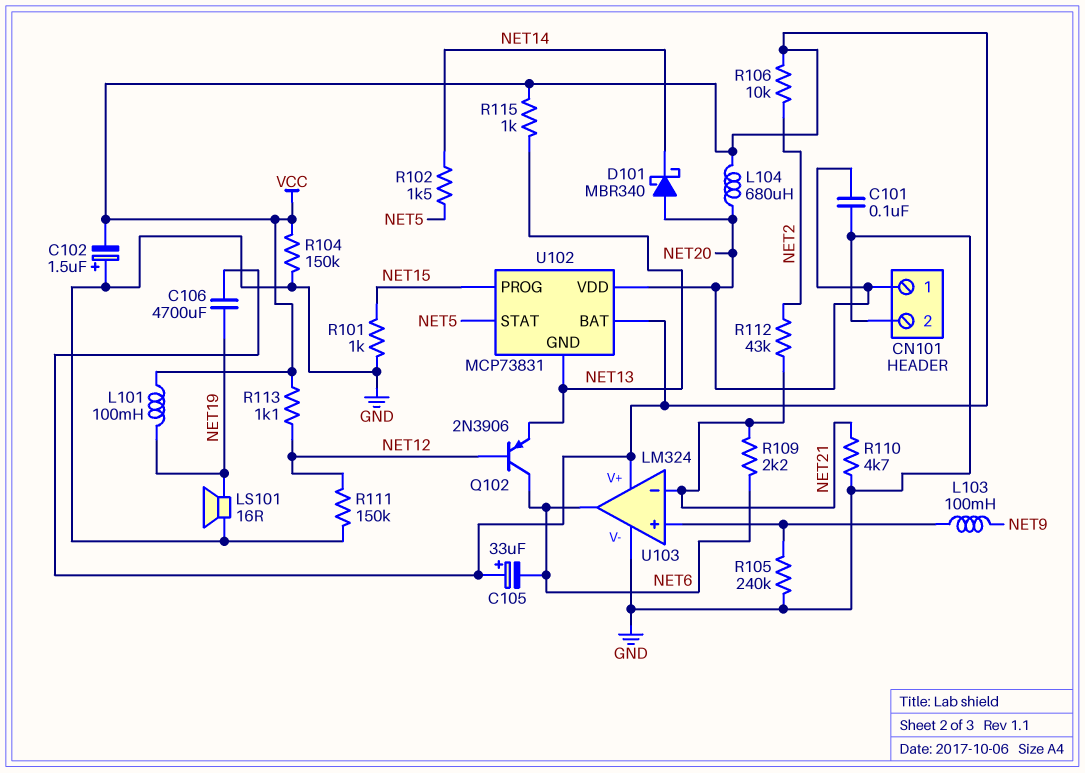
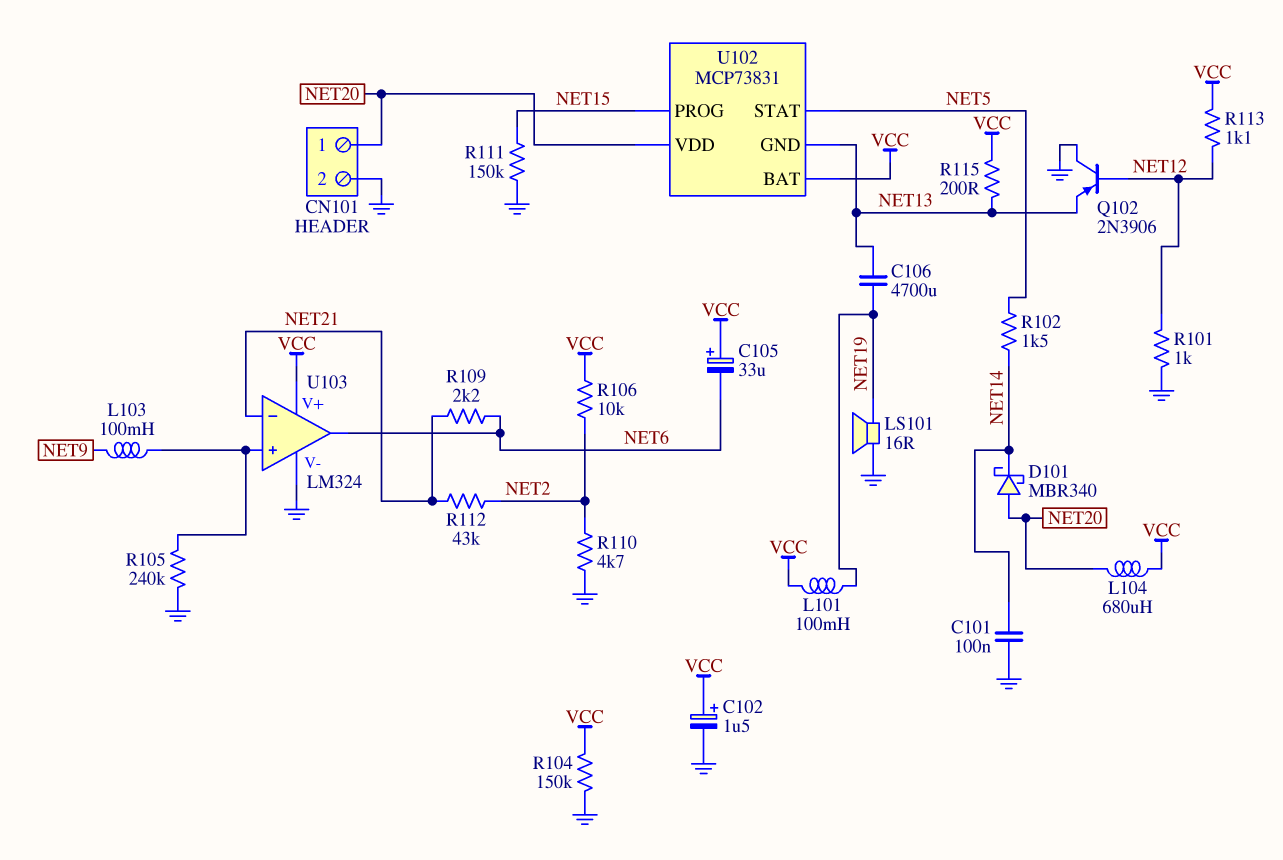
C101: 100nF (GND, NET20) -> 100nF (GND, NET14)
C102: 1.5uF (plus GND, minus VCC) -> 1.5uF (plus VCC, minus GND)
C106: 4700uF (NET19, VCC) -> 4700uF (NET13, NET19)
Q102: PNP 2N3906 (B NET12, C NET6, E NET13) -> PNP 2N3906 (B NET12, C GND, E NET13)
R101: 1k (GND, NET15) -> 1k (GND, NET12)
R110: 4.7k (GND, NET21) -> 4.7k (GND, NET2)
R111: 150k (GND, NET12) -> 150k (GND, NET15)
R115: 1k (NET13, VCC) -> 200 (NET13, VCC)

